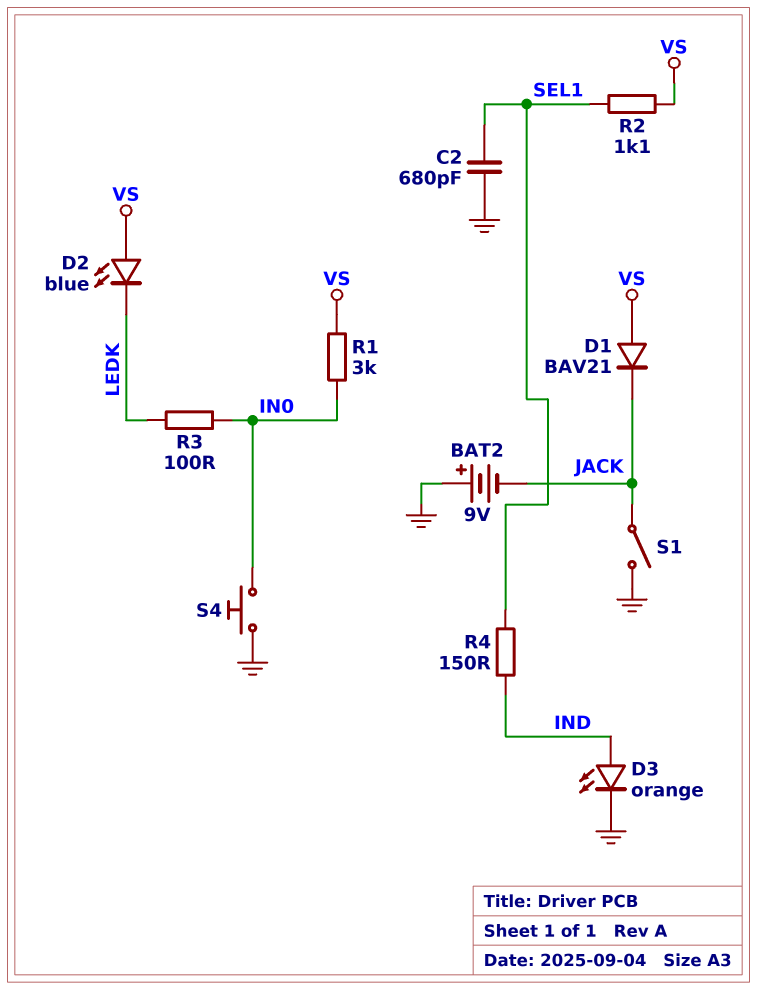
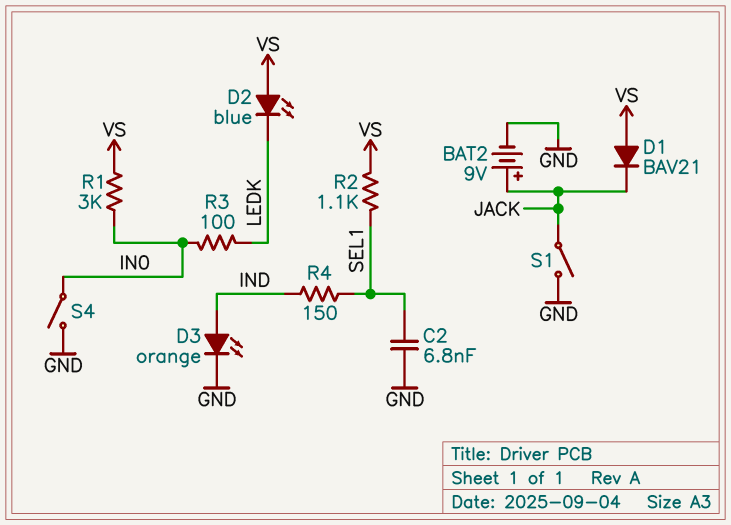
BAT2: 9V (plus GND, minus JACK) -> 9V (plus JACK, minus GND)
C2: 680pF (GND, SEL1) -> 6.8nF (GND, SEL1)
S4: button (GND, IN0) -> switch (GND, IN0)

